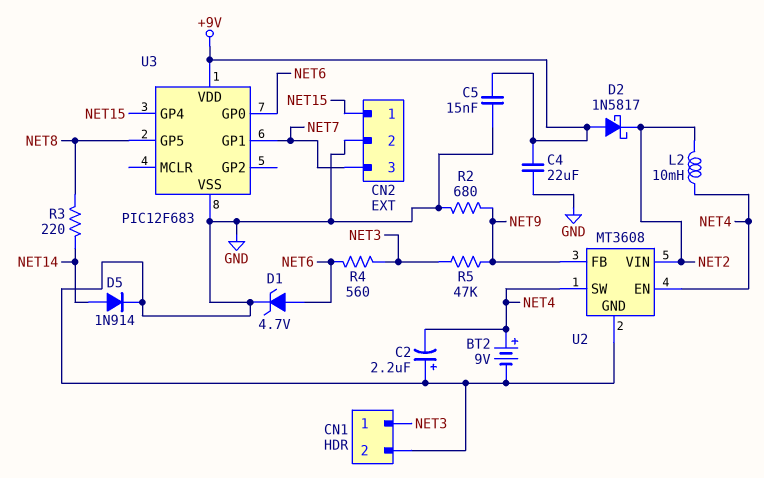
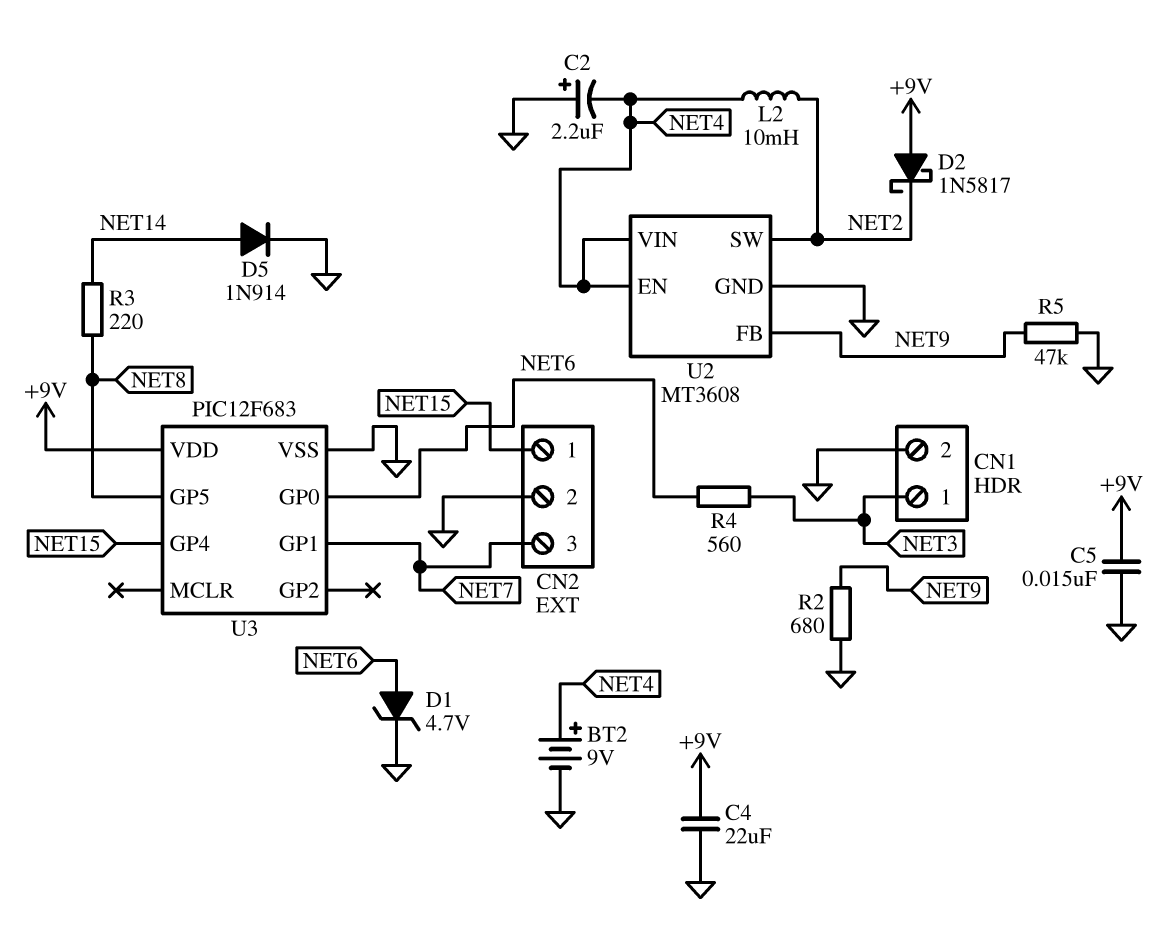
R5: 47k (NET3, NET9) -> 47k (GND, NET9)
U2 pin SW: NET4 -> NET2
U2 pin VIN: NET2 -> NET4

